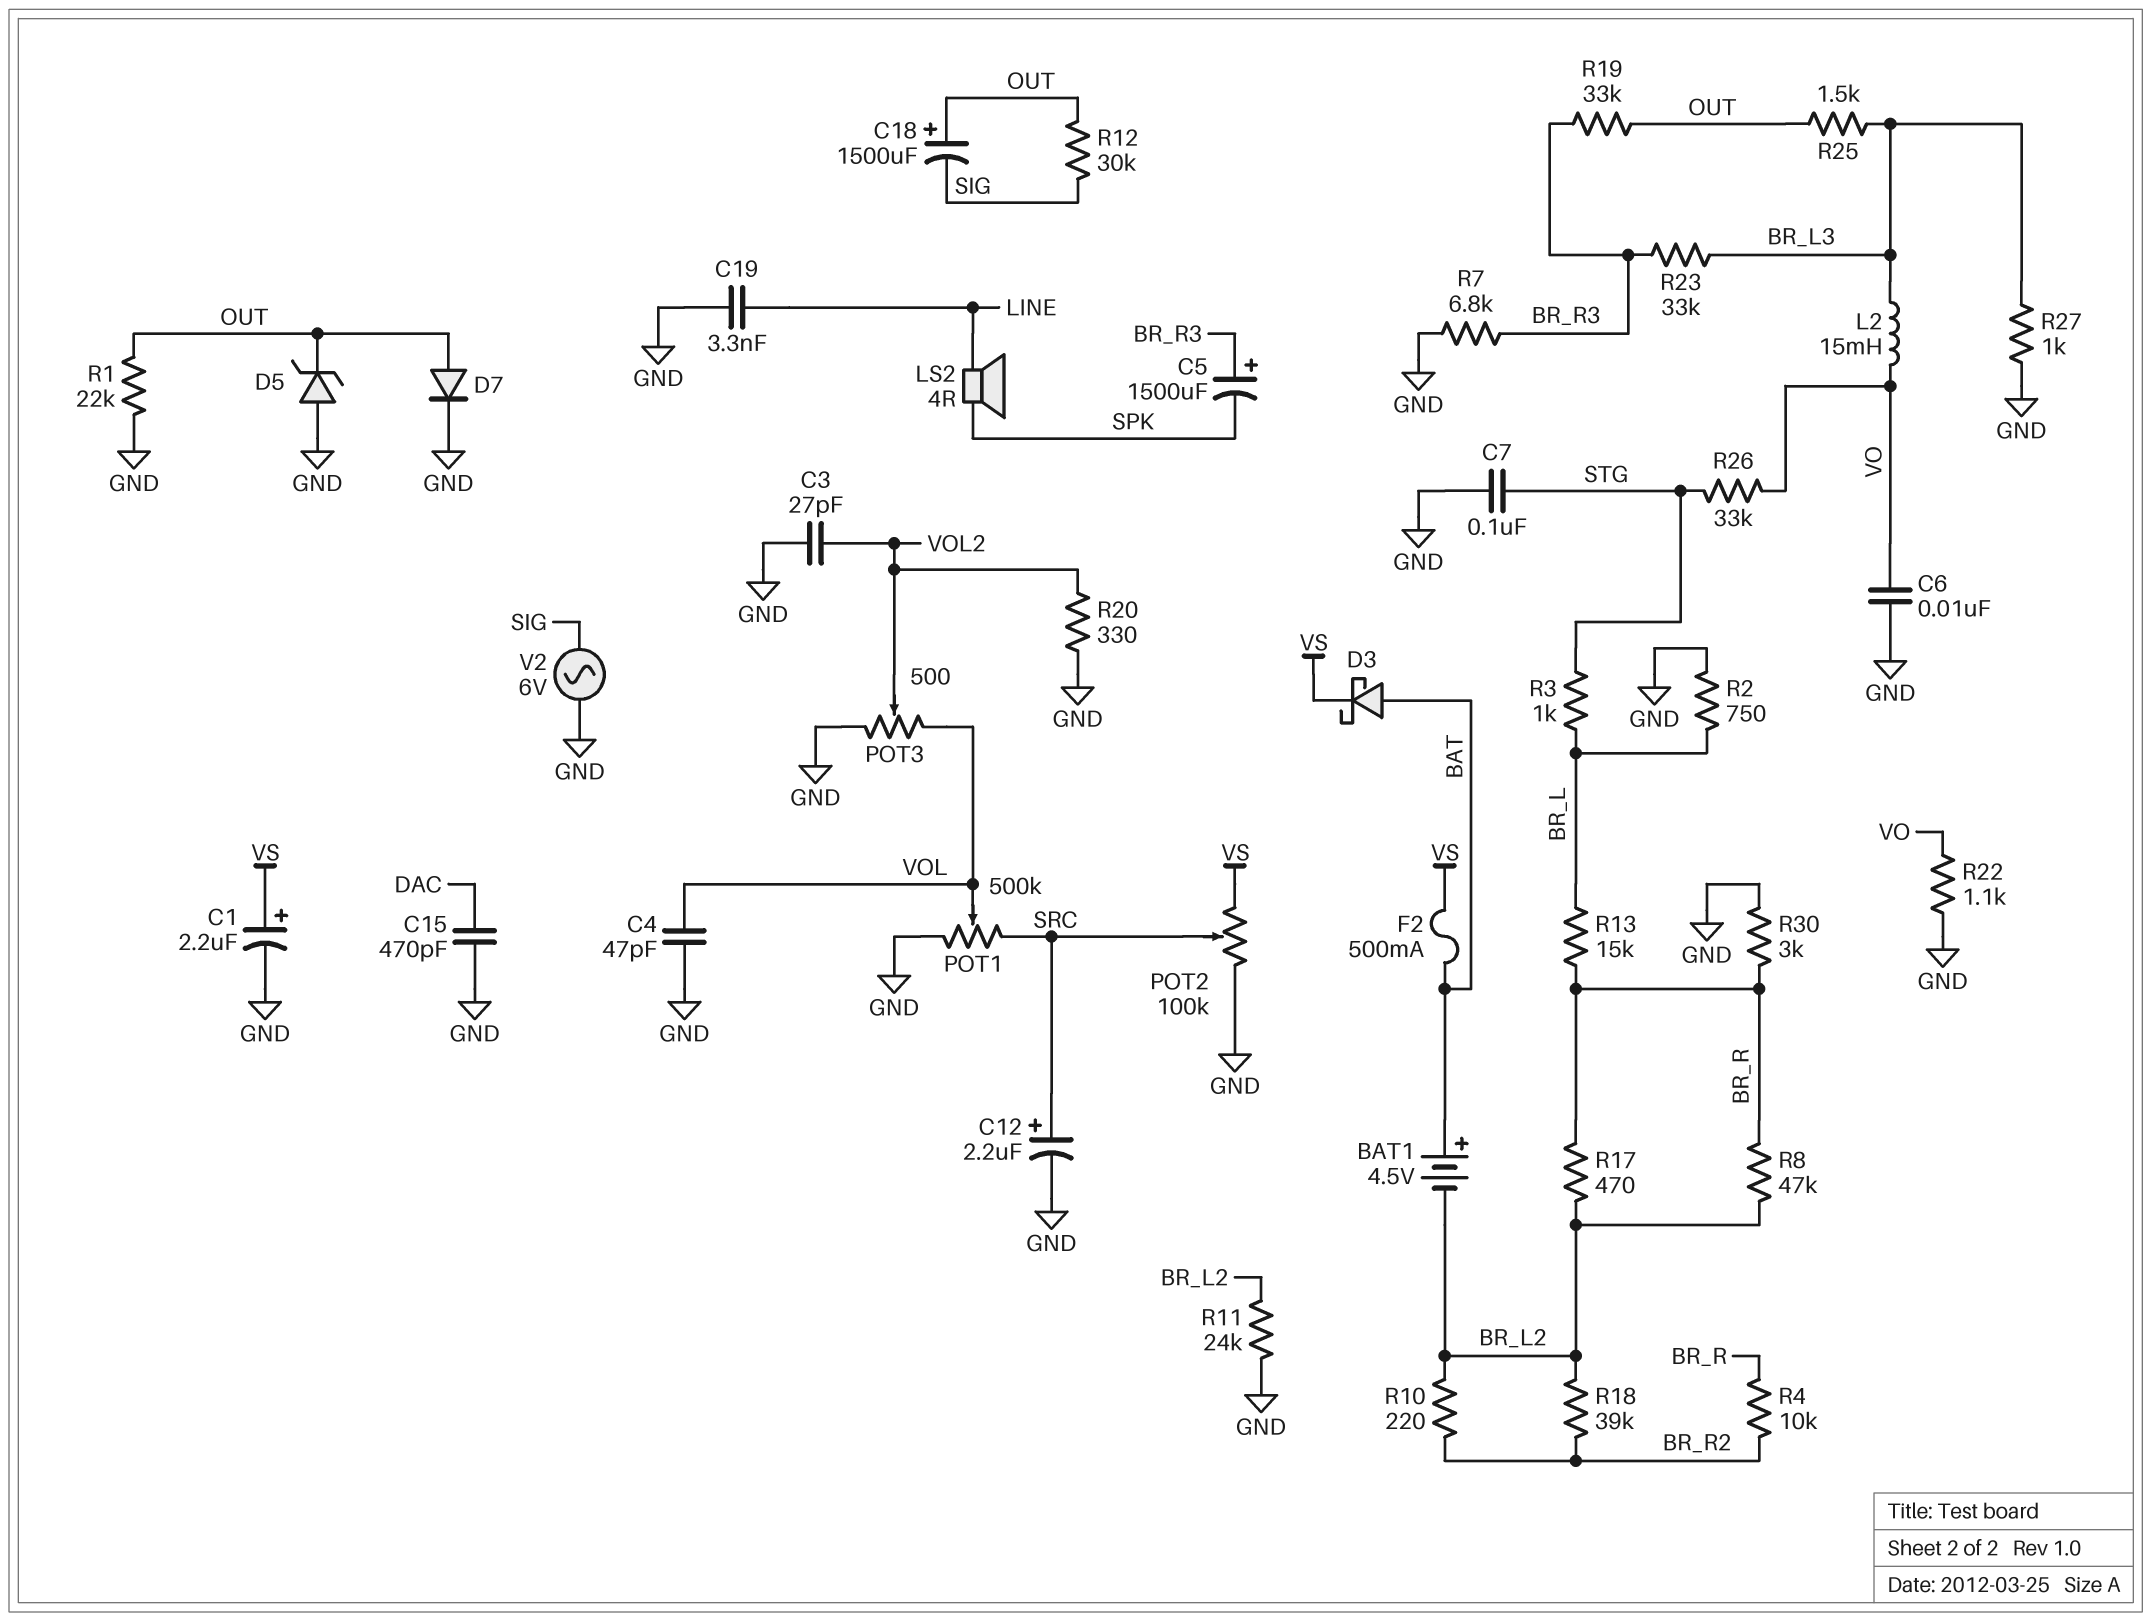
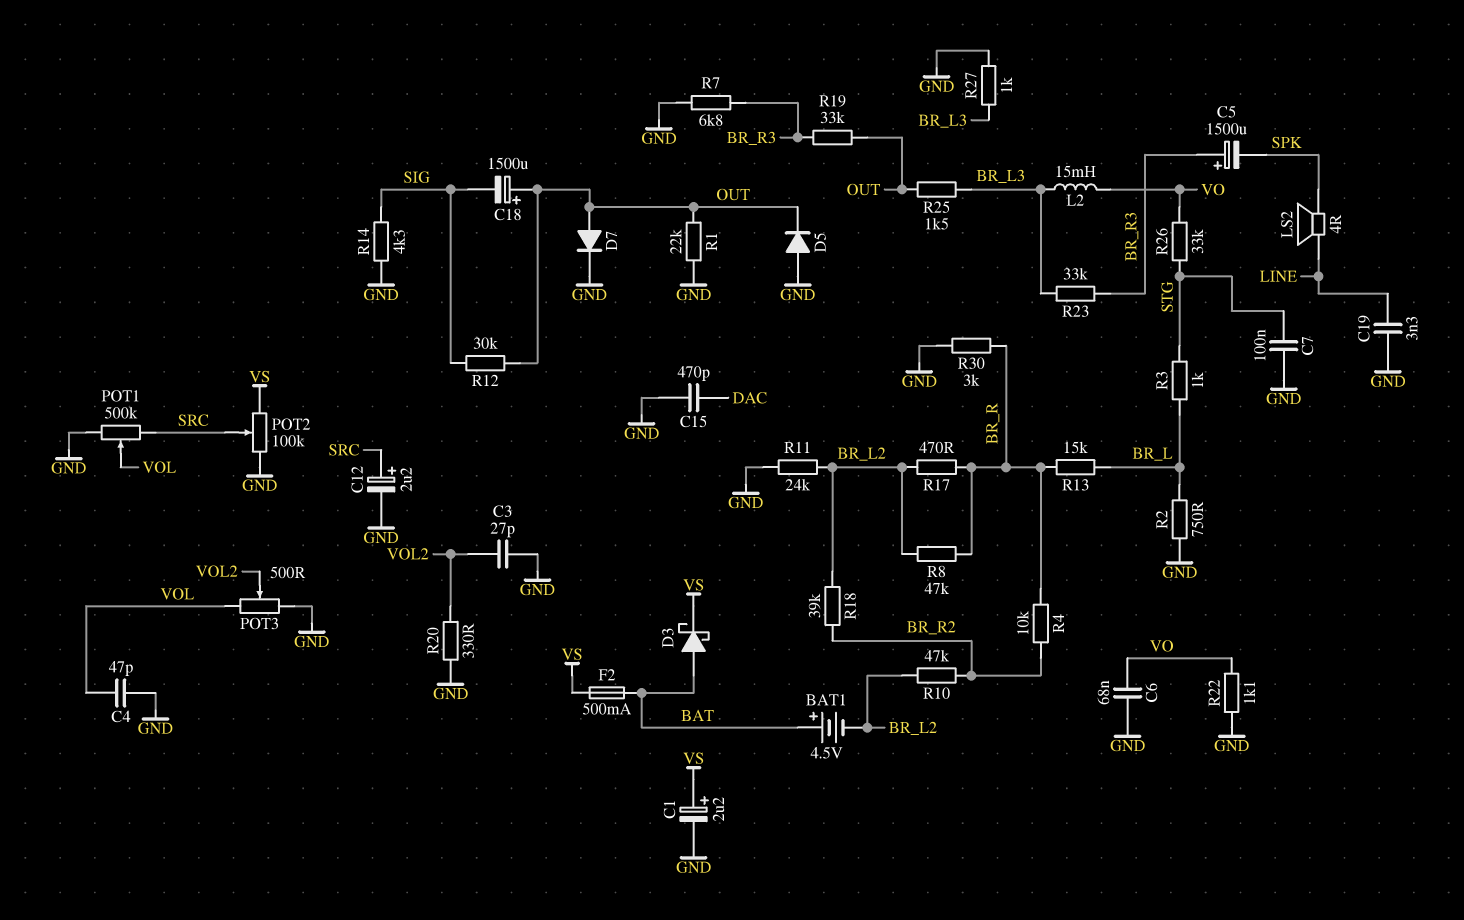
C6: 10nF (GND, VO) -> 68nF (GND, VO)
D5: zener (A GND, K OUT) -> diode (A GND, K OUT)
R10: 220 (BR_L2, BR_R2) -> 47k (BR_L2, BR_R2)
R14: none -> 4.3k (GND, SIG)
V2: AC 6V (GND, SIG) -> none

